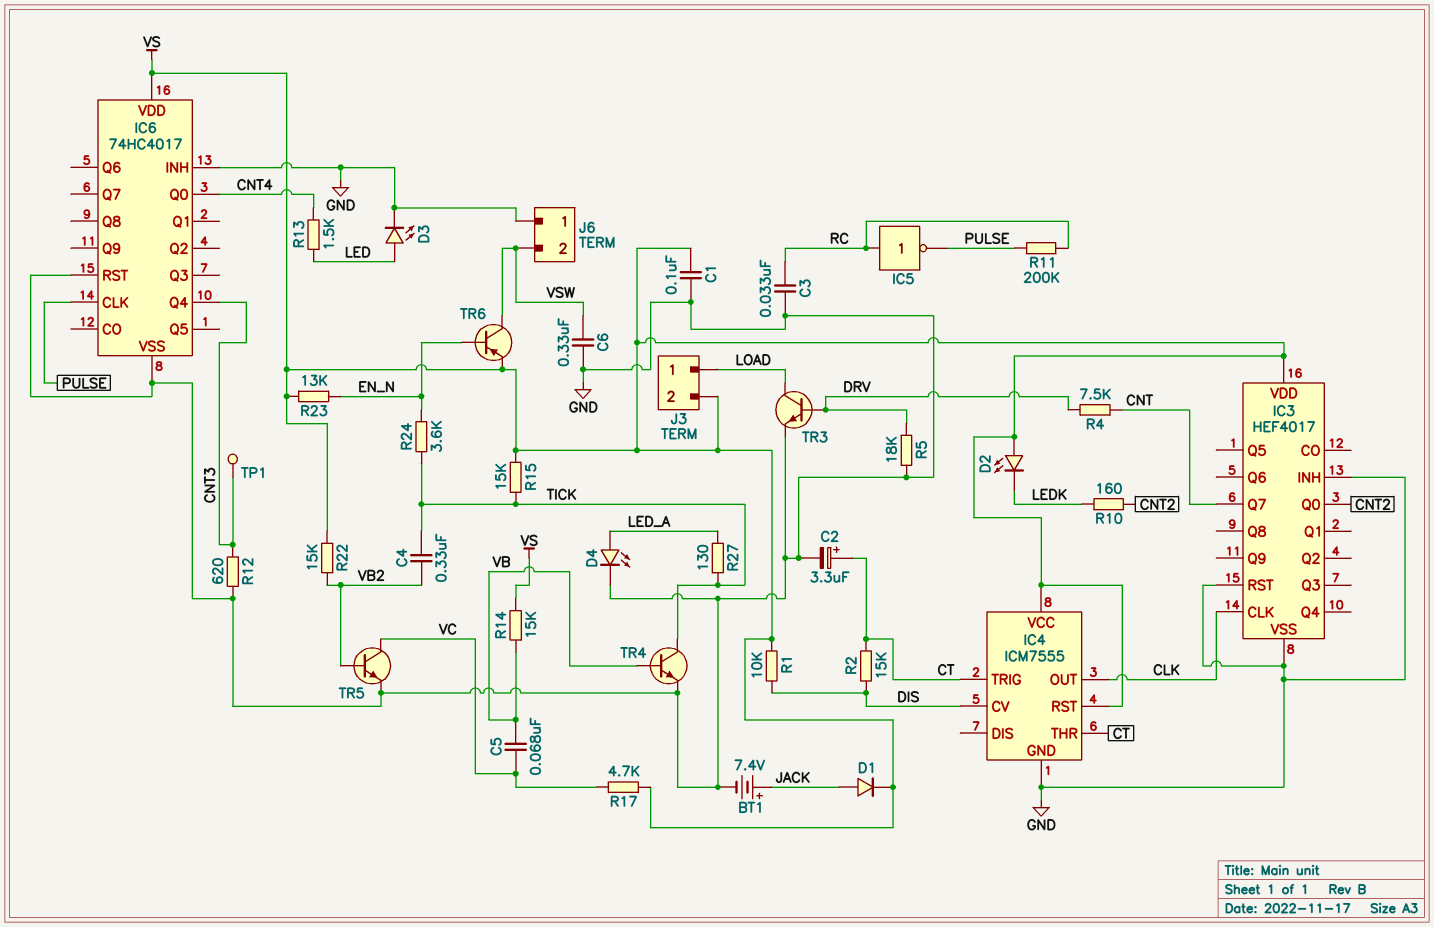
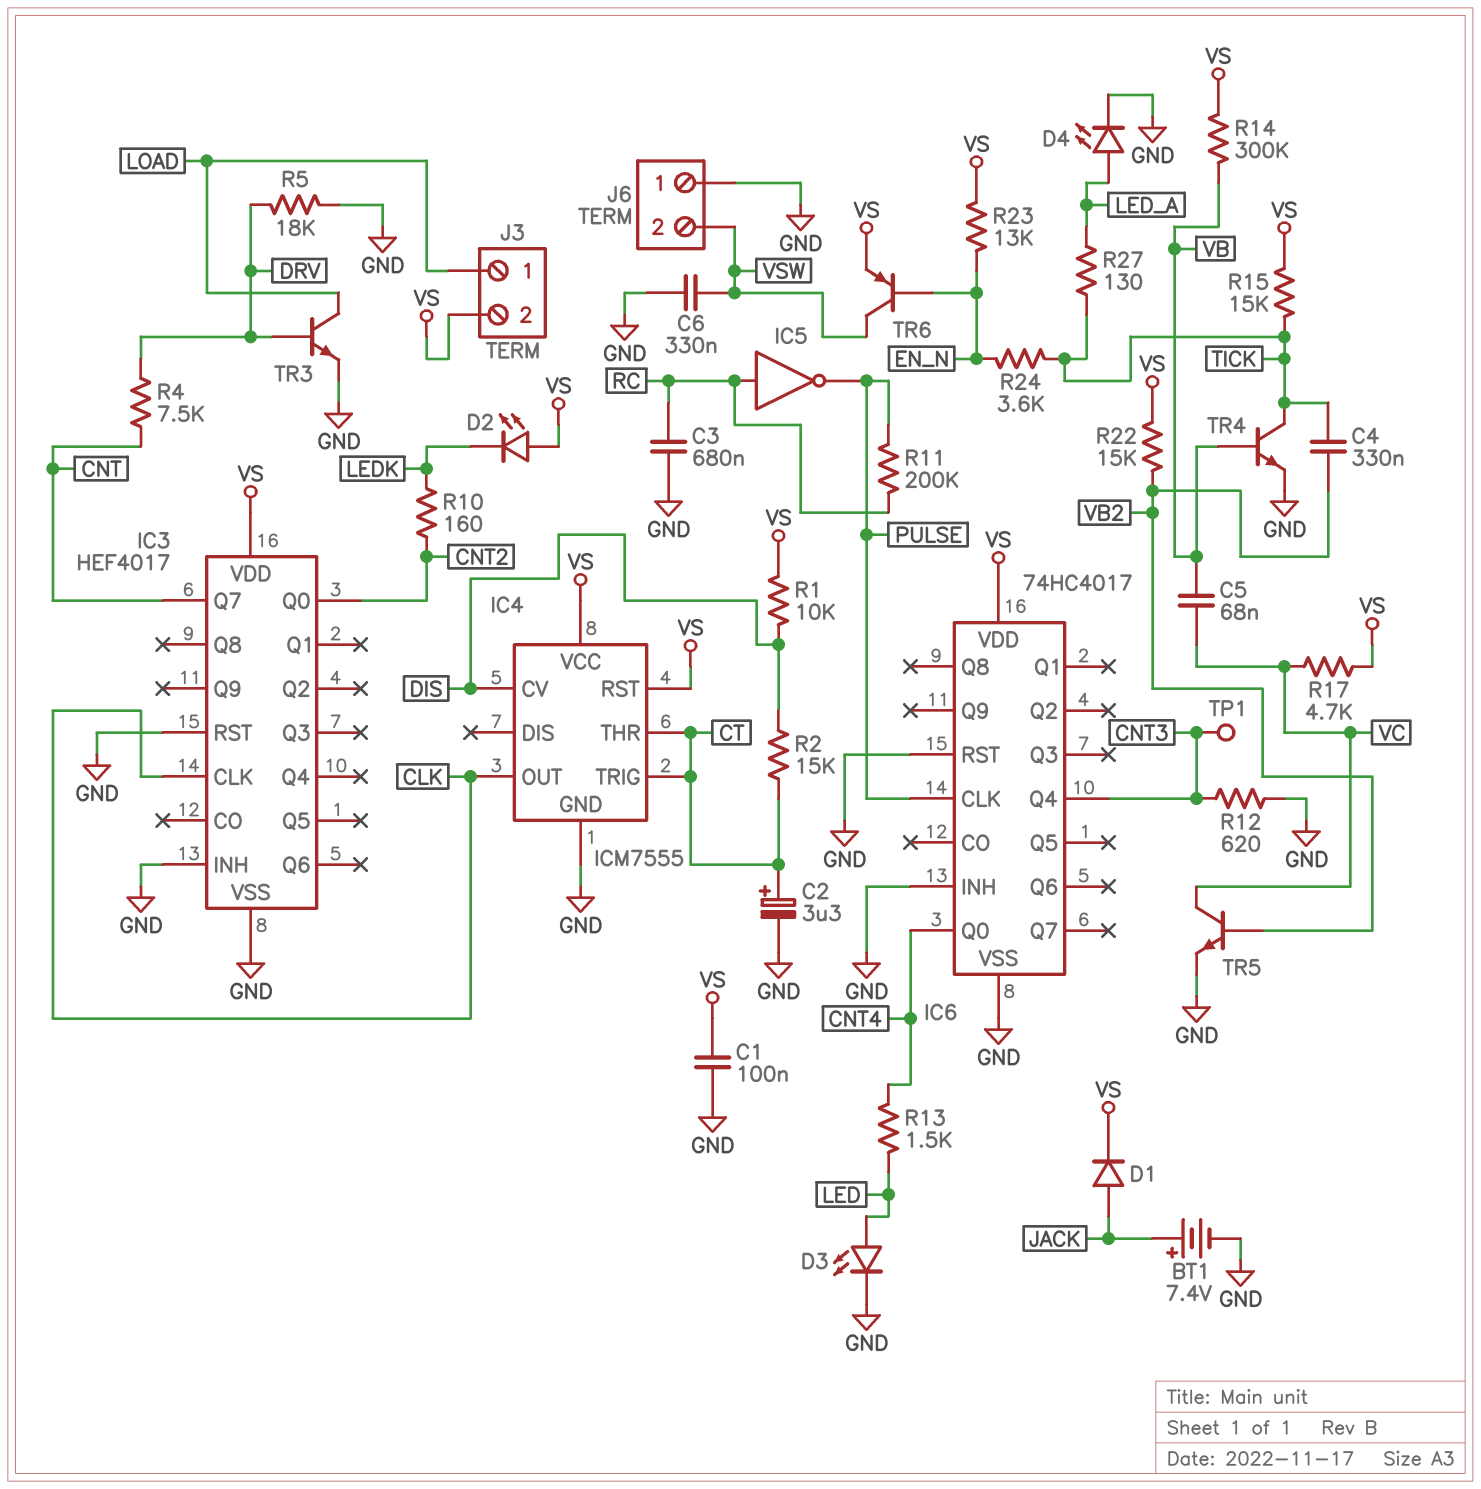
C3: 33nF (GND, RC) -> 680nF (GND, RC)
R14: 15k (VB, VS) -> 300k (VB, VS)

